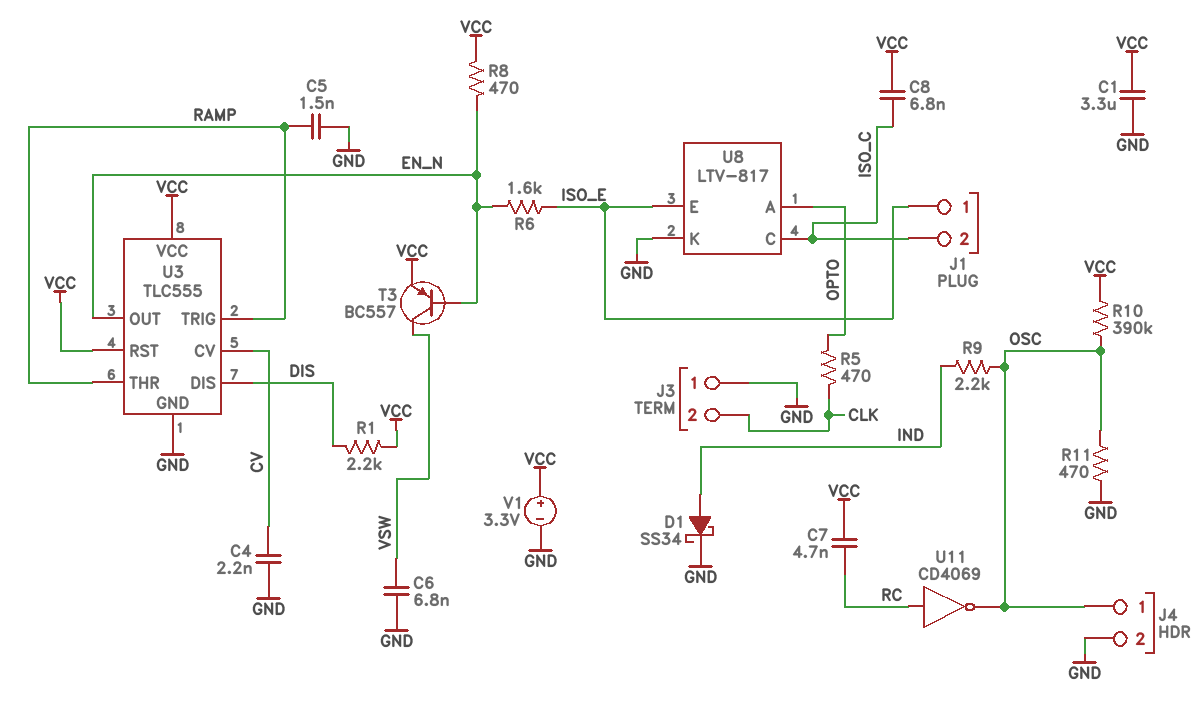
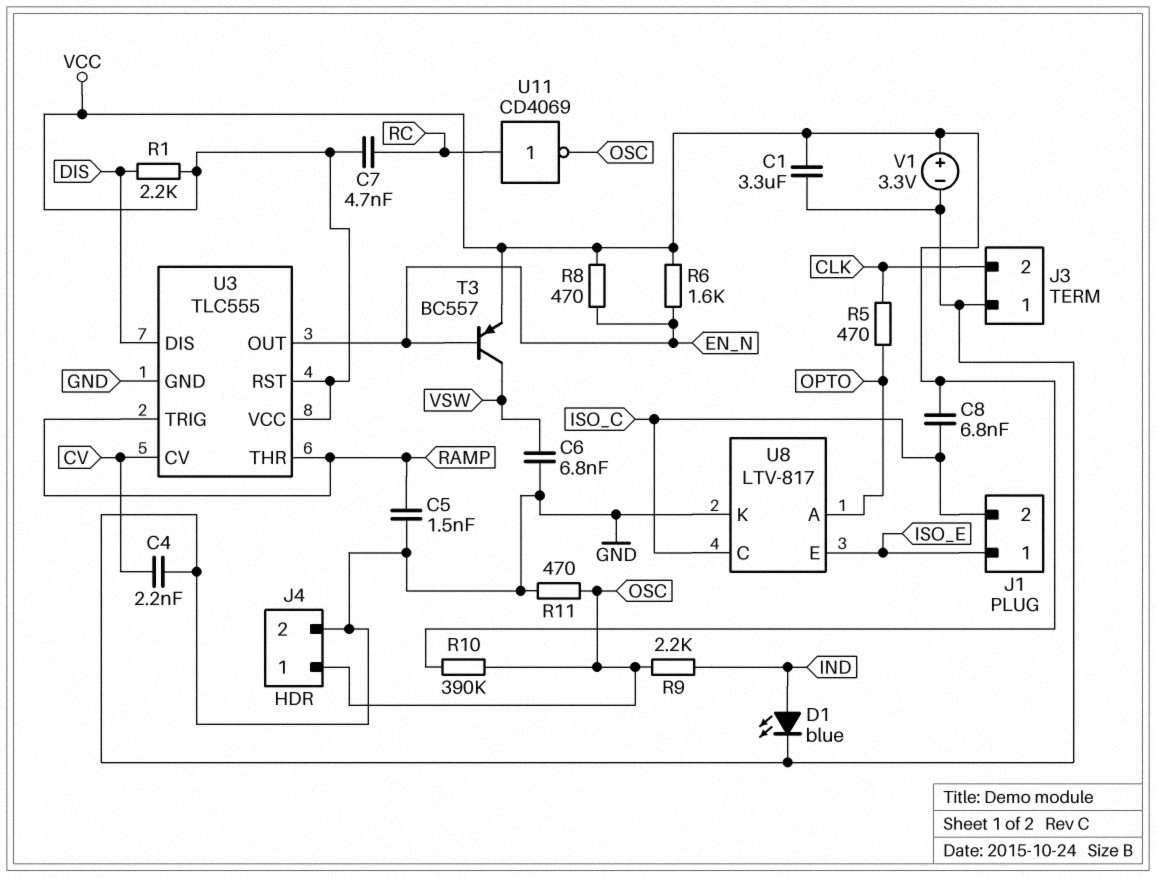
D1: schottky SS34 (A IND, K GND) -> LED blue (A IND, K GND)
R6: 1.6k (EN_N, ISO_E) -> 1.6k (EN_N, VCC)

